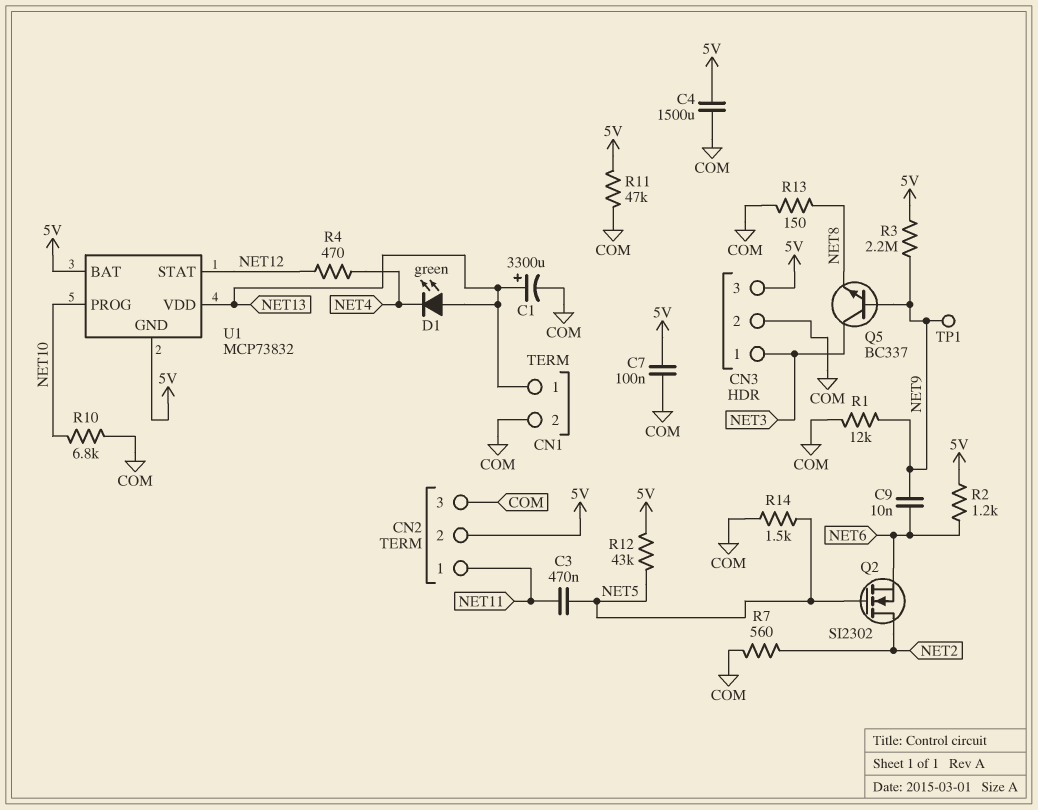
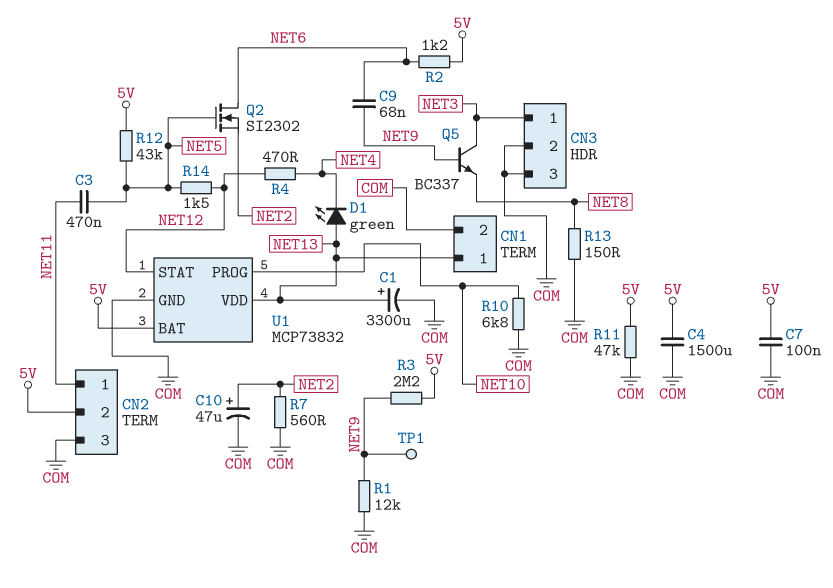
C9: 10nF (NET6, NET9) -> 68nF (NET6, NET9)
C10: none -> 47uF (plus NET2, minus COM)
CN3 pin 3: 5V -> COM
Q2: NMOS SI2302 (G NET5, D NET2, S NET6) -> NMOS SI2302 (G NET5, D NET6, S NET2)
R14: 1.5k (COM, NET5) -> 1.5k (NET5, NET12)
U1 pin GND: 5V -> COM

